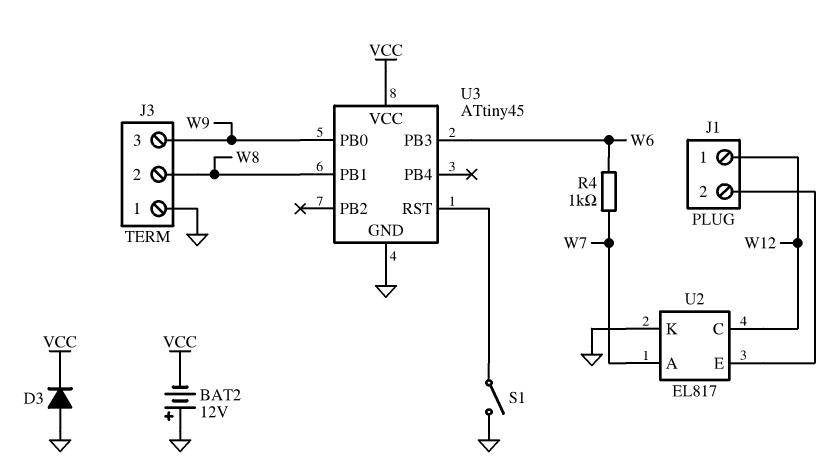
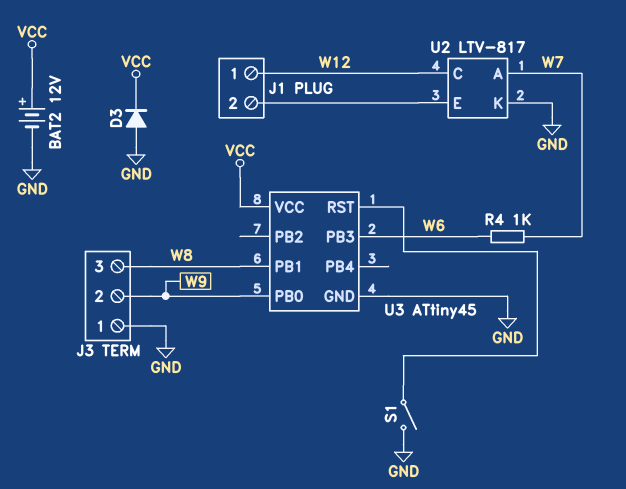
BAT2: 12V (plus GND, minus VCC) -> 12V (plus VCC, minus GND)
J3 pin 2: W8 -> W9
J3 pin 3: W9 -> W8
U2: EL817 -> LTV-817

